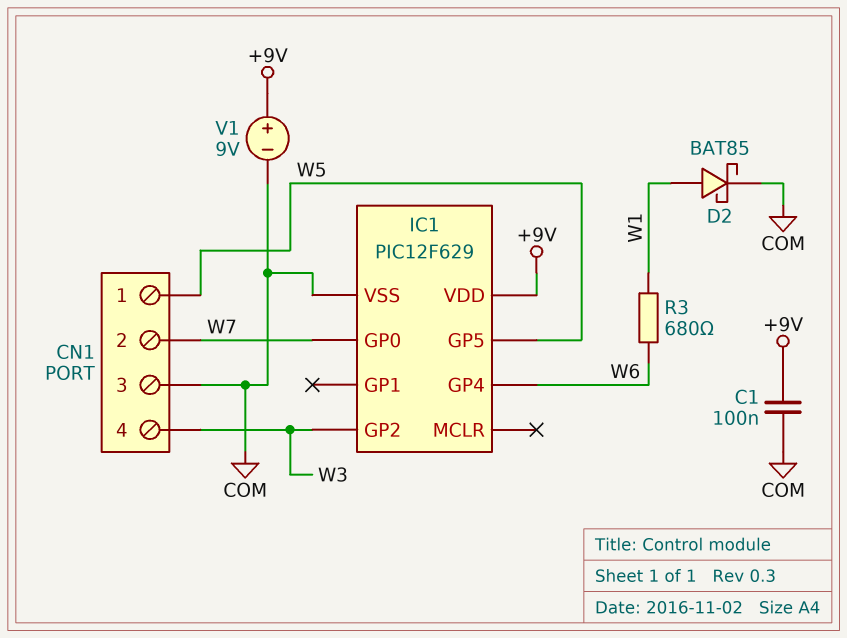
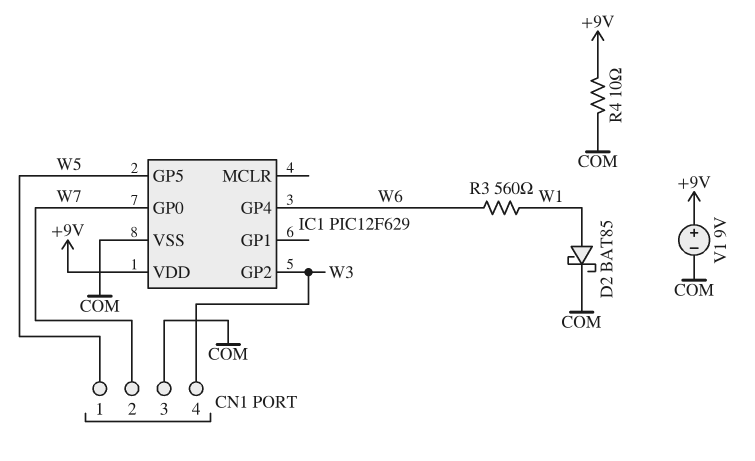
C1: 100nF (+9V, COM) -> none
R3: 680 (W1, W6) -> 560 (W1, W6)
R4: none -> 10 (+9V, COM)

